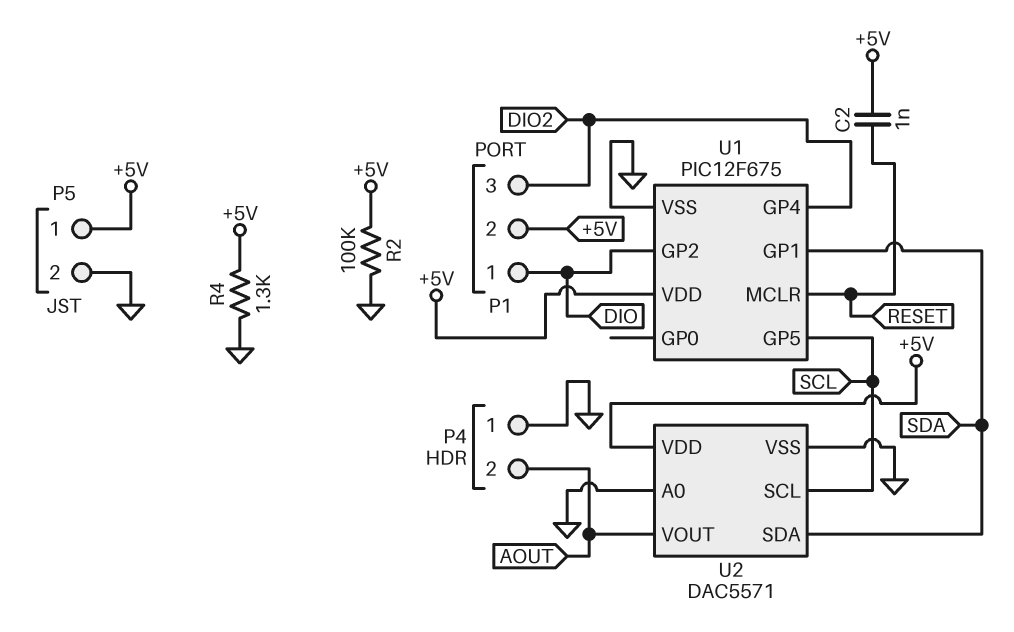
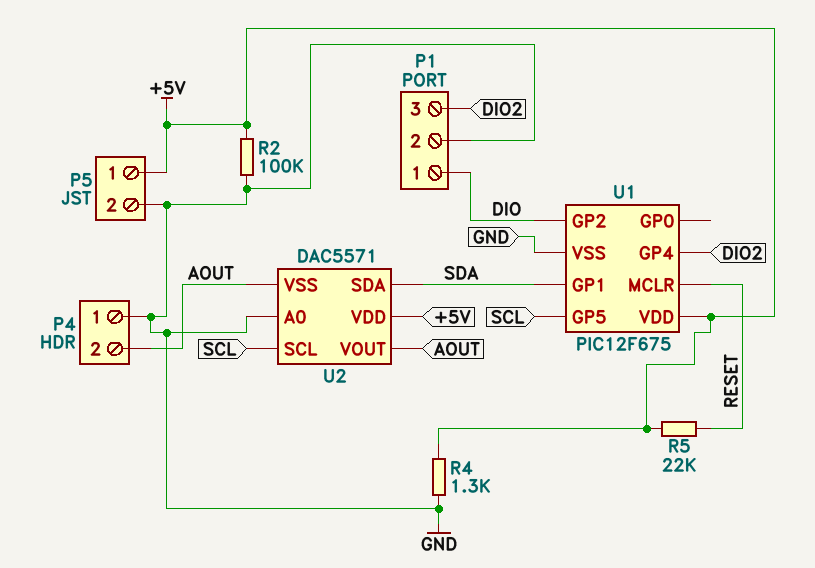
C2: 1nF (+5V, RESET) -> none
P1 pin 2: +5V -> GND
R5: none -> 22k (+5V, RESET)
U2 pin VSS: GND -> AOUT

